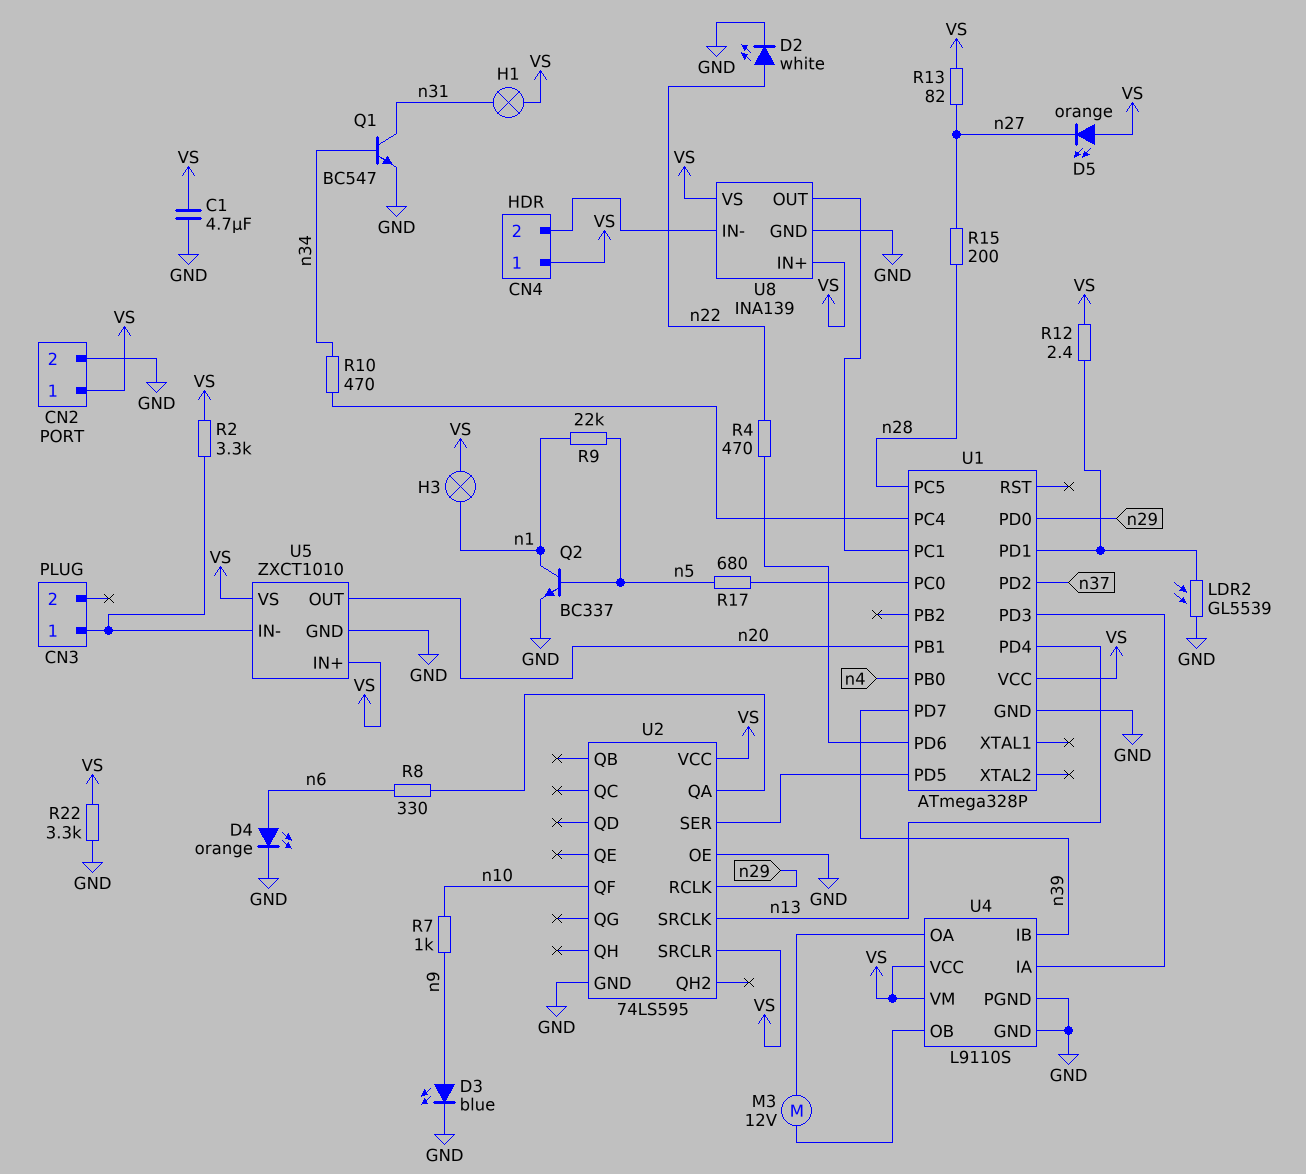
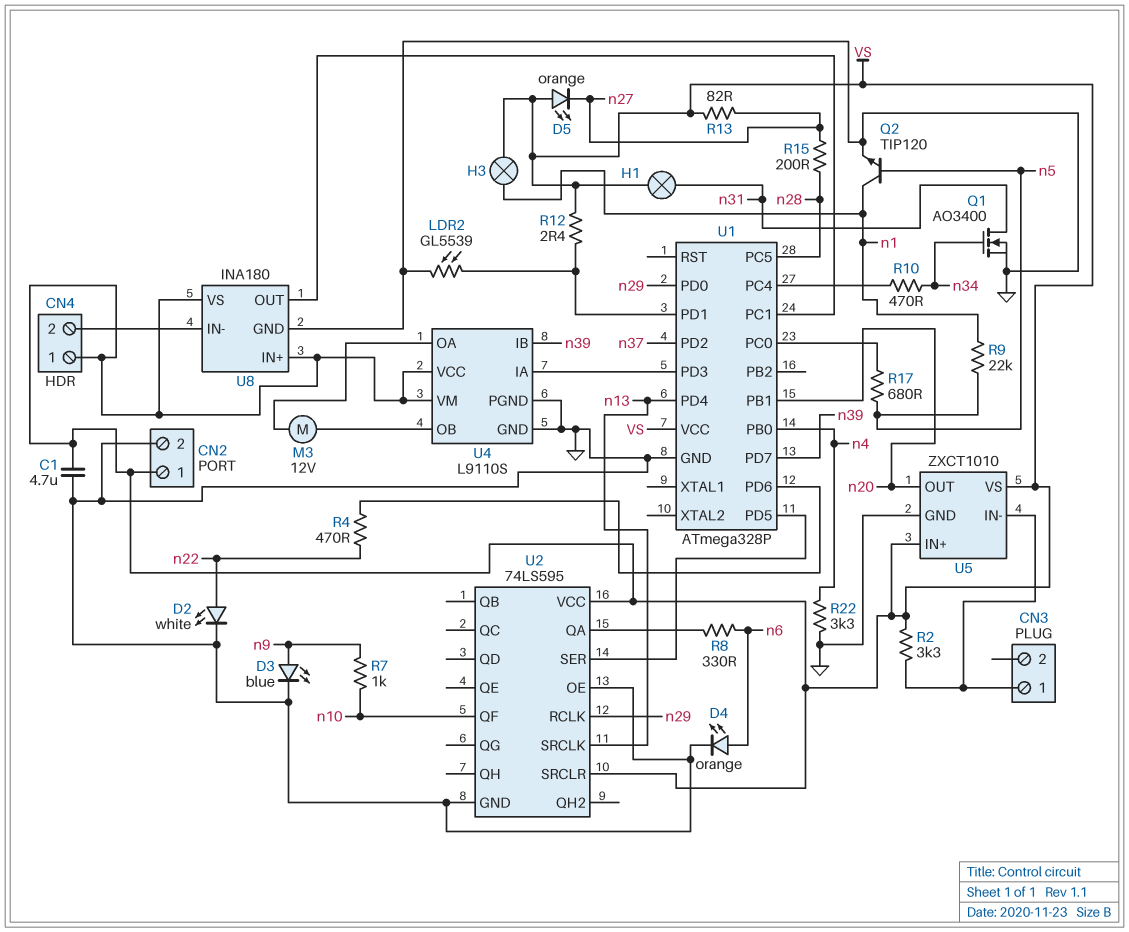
Q1: NPN BC547 (B n34, C n31, E GND) -> NMOS AO3400 (G n34, D n31, S GND)
Q2: NPN BC337 (B n5, C n1, E GND) -> NPN TIP120 (B n5, C n1, E GND)
R22: 3.3k (GND, VS) -> 3.3k (GND, n4)
U8: INA139 -> INA180

